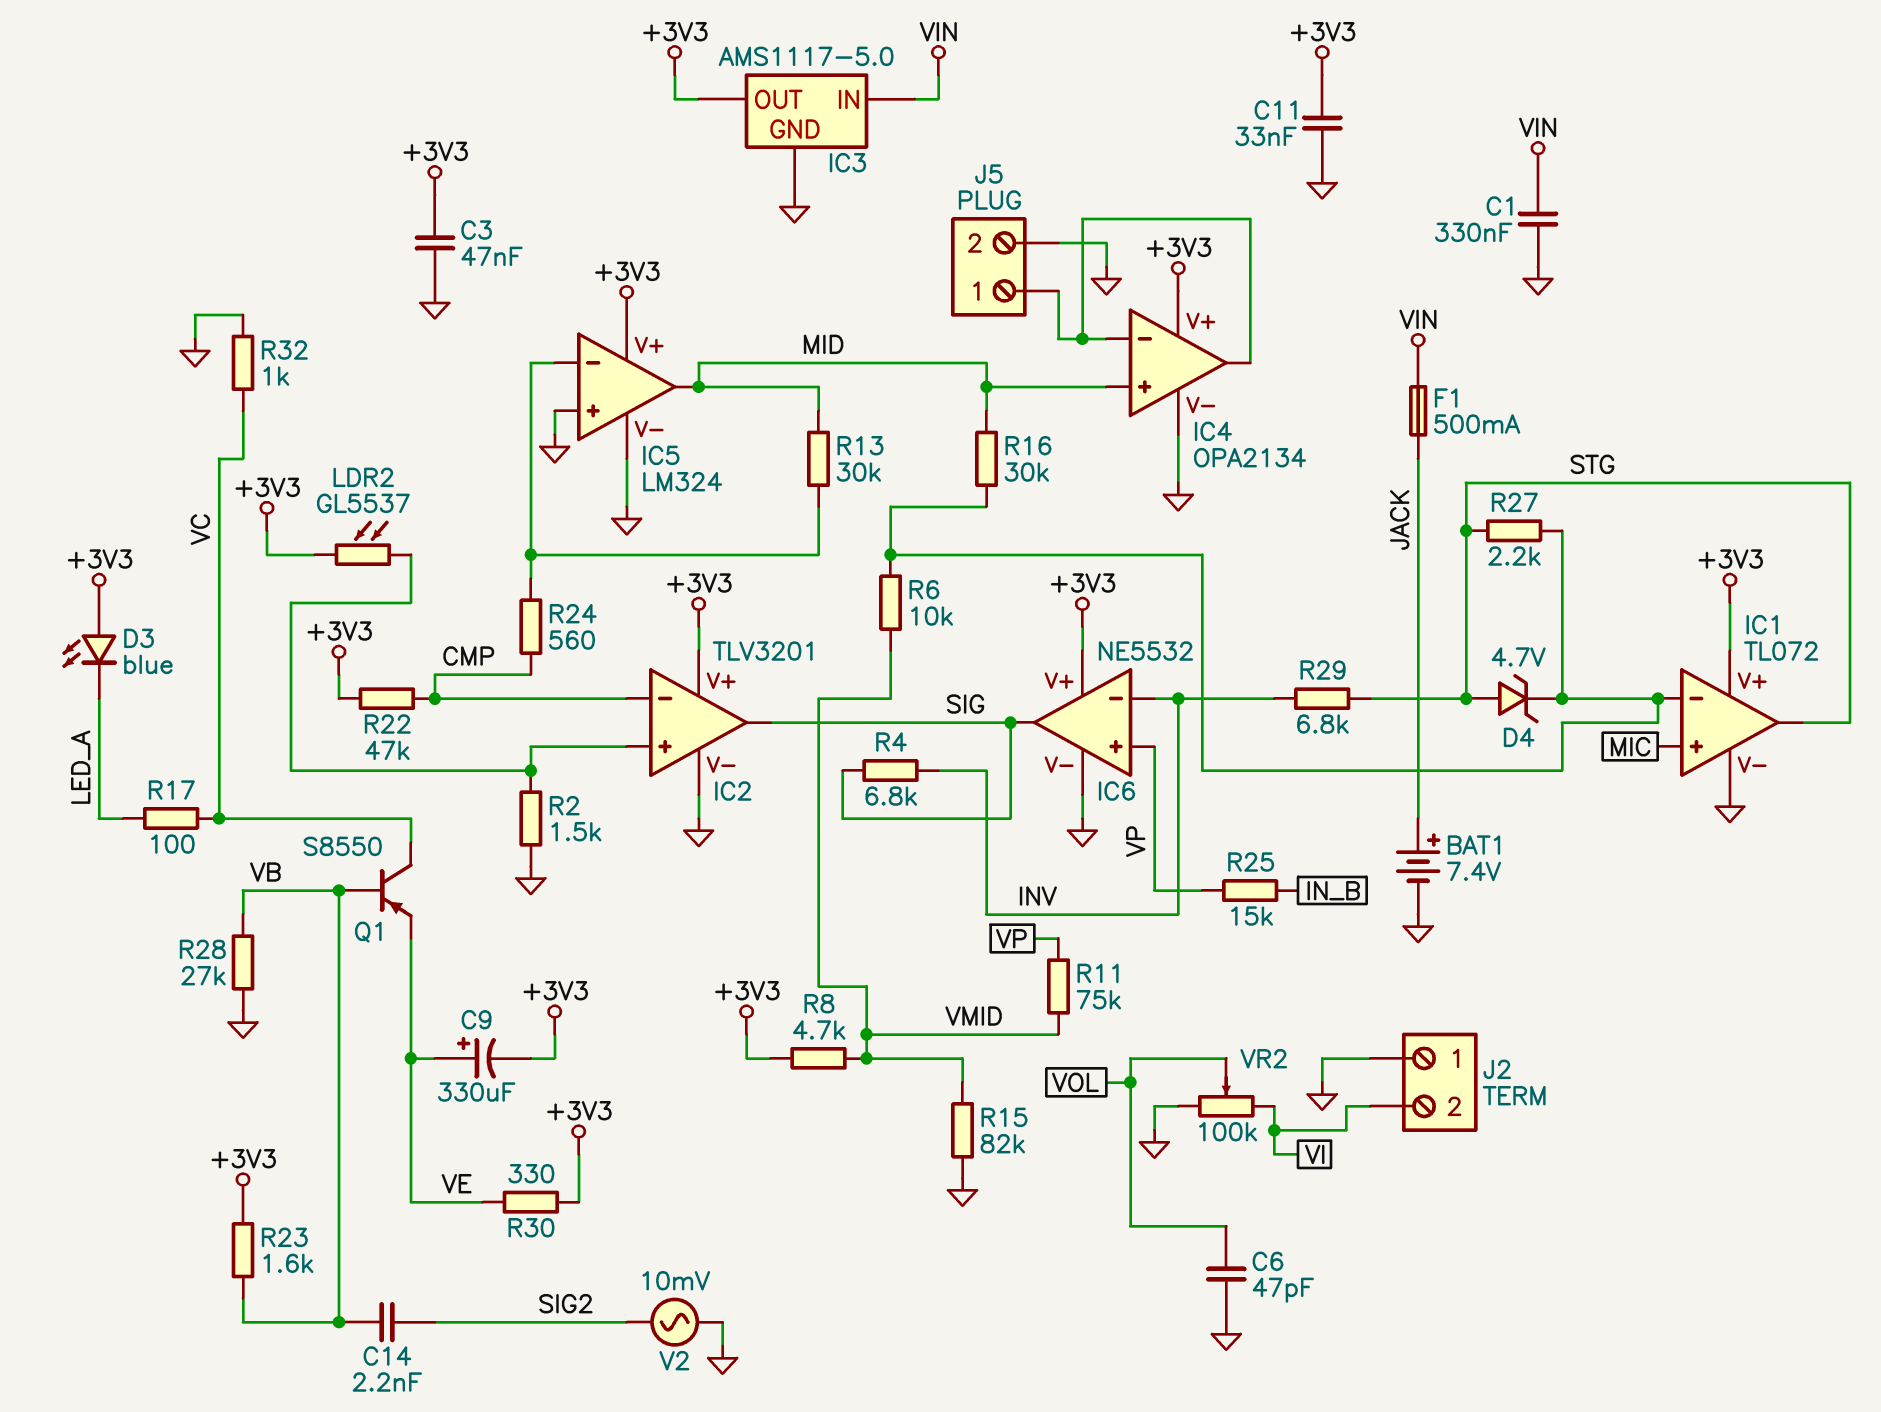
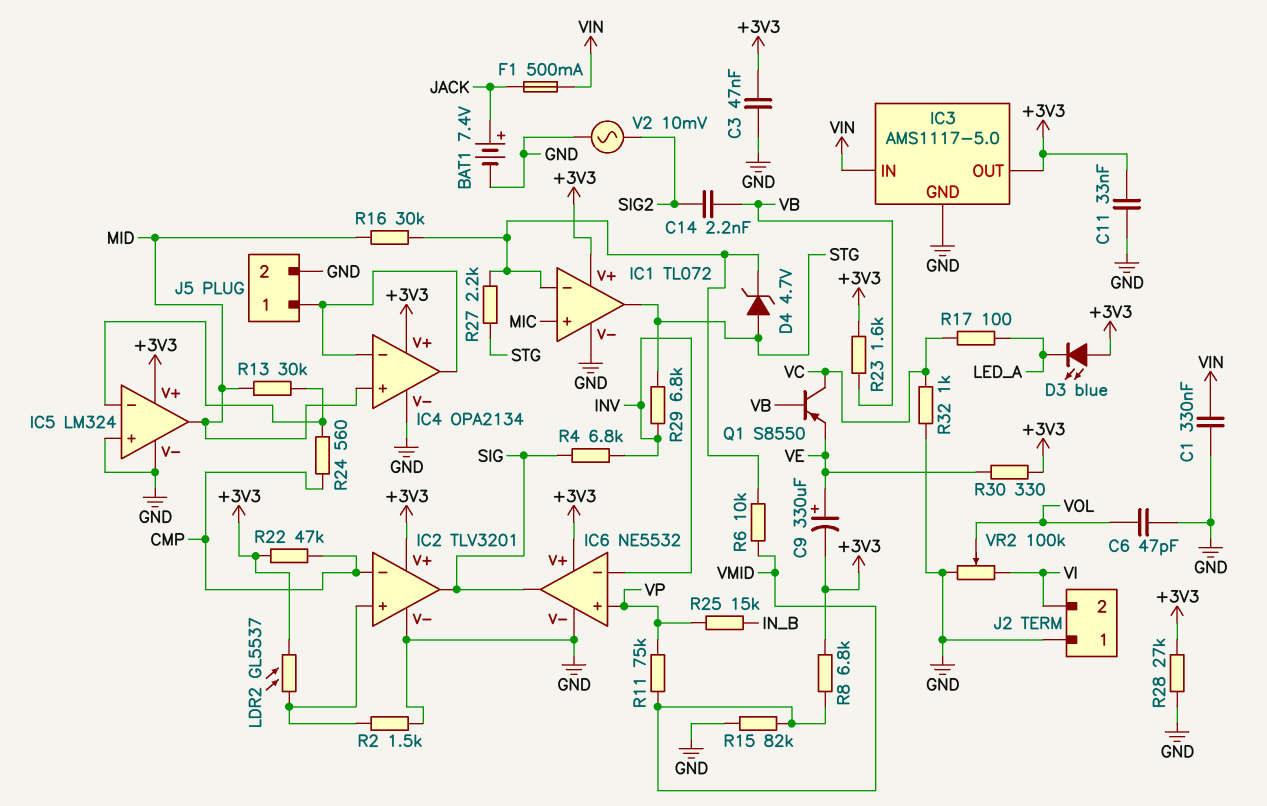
R8: 4.7k (+3V3, VMID) -> 6.8k (+3V3, VMID)
R28: 27k (GND, VB) -> 27k (+3V3, GND)

